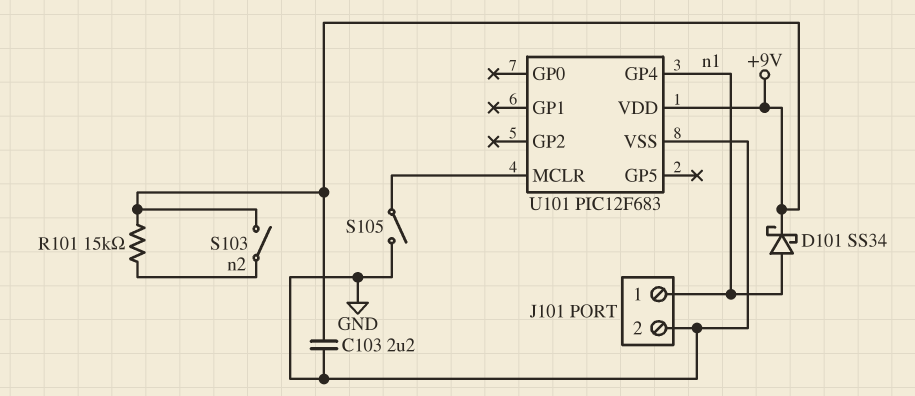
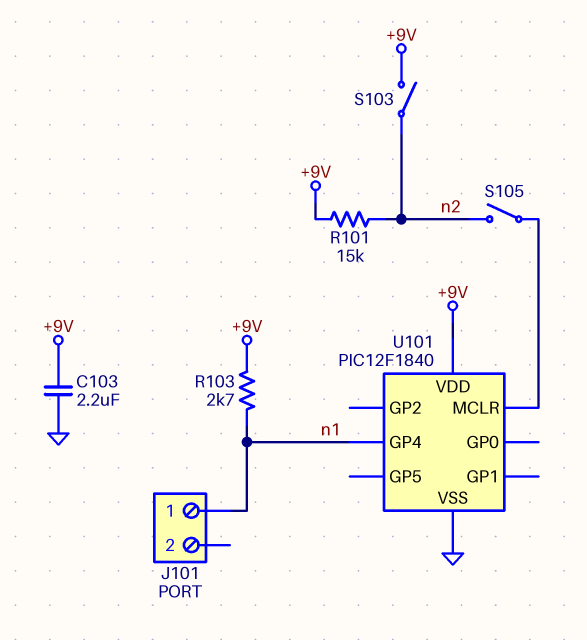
D101: schottky SS34 (A n1, K +9V) -> none
J101 pin 2: GND -> none
R103: none -> 2.7k (+9V, n1)
S105: switch (GND, U101/MCLR) -> switch (U101/MCLR, n2)
U101: PIC12F683 -> PIC12F1840

